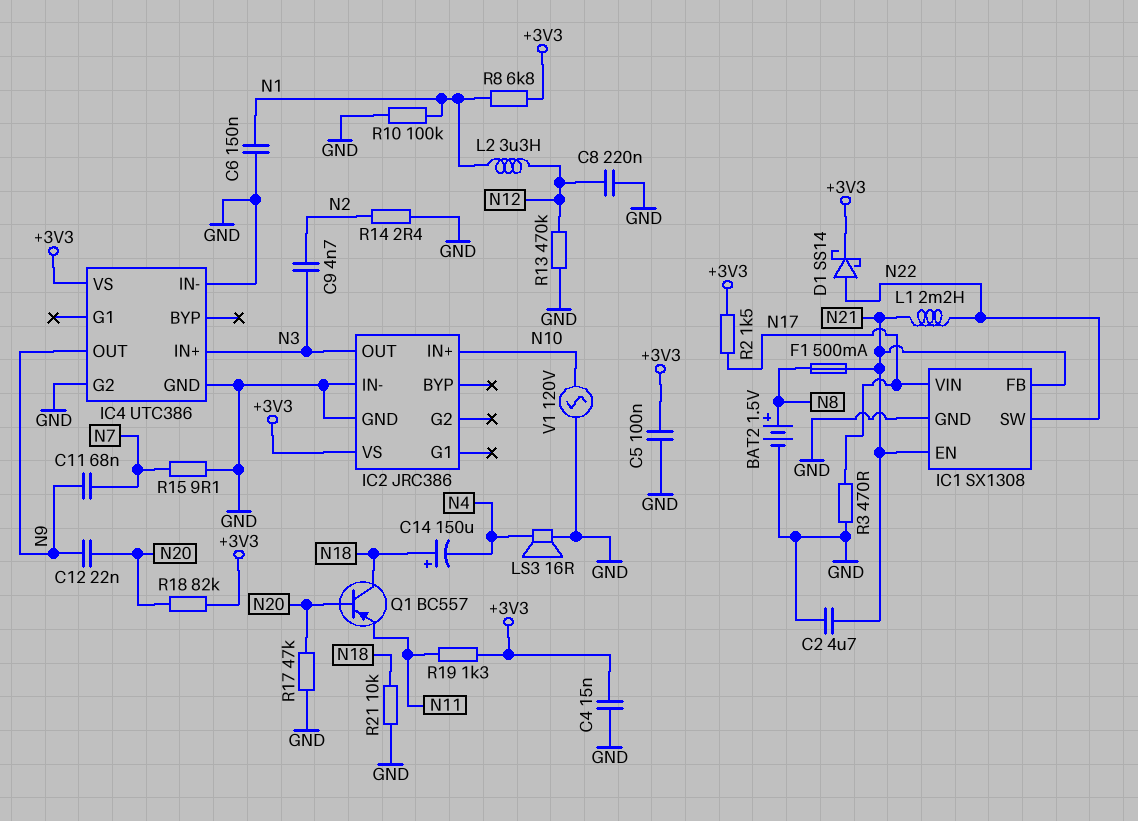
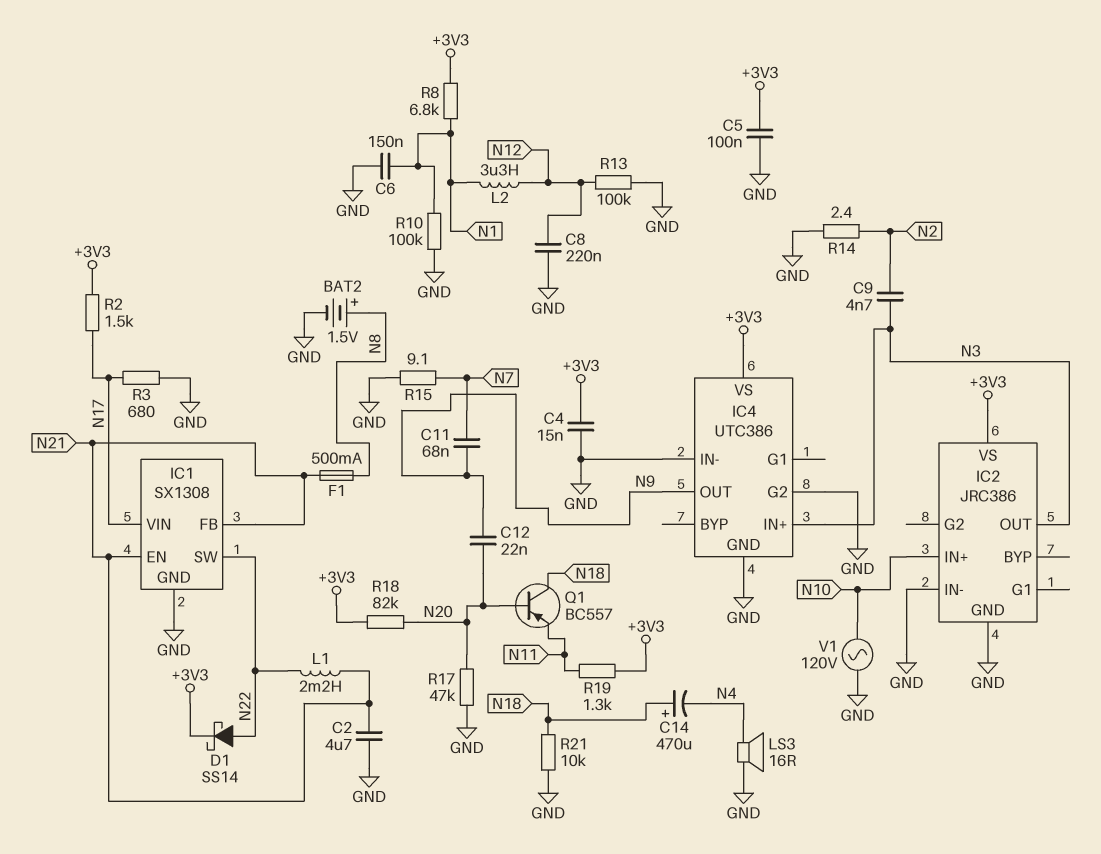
C14: 150uF (plus N18, minus N4) -> 470uF (plus N18, minus N4)
R3: 470 (GND, N17) -> 680 (GND, N17)
R13: 470k (GND, N12) -> 100k (GND, N12)

